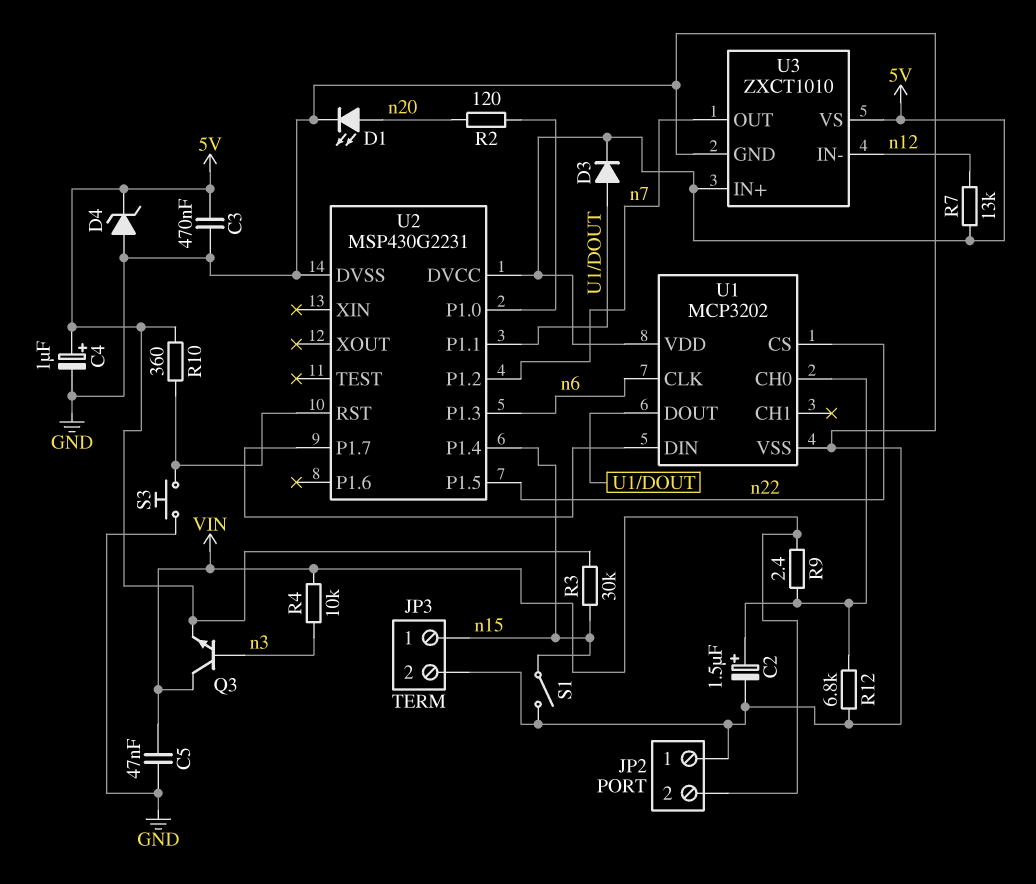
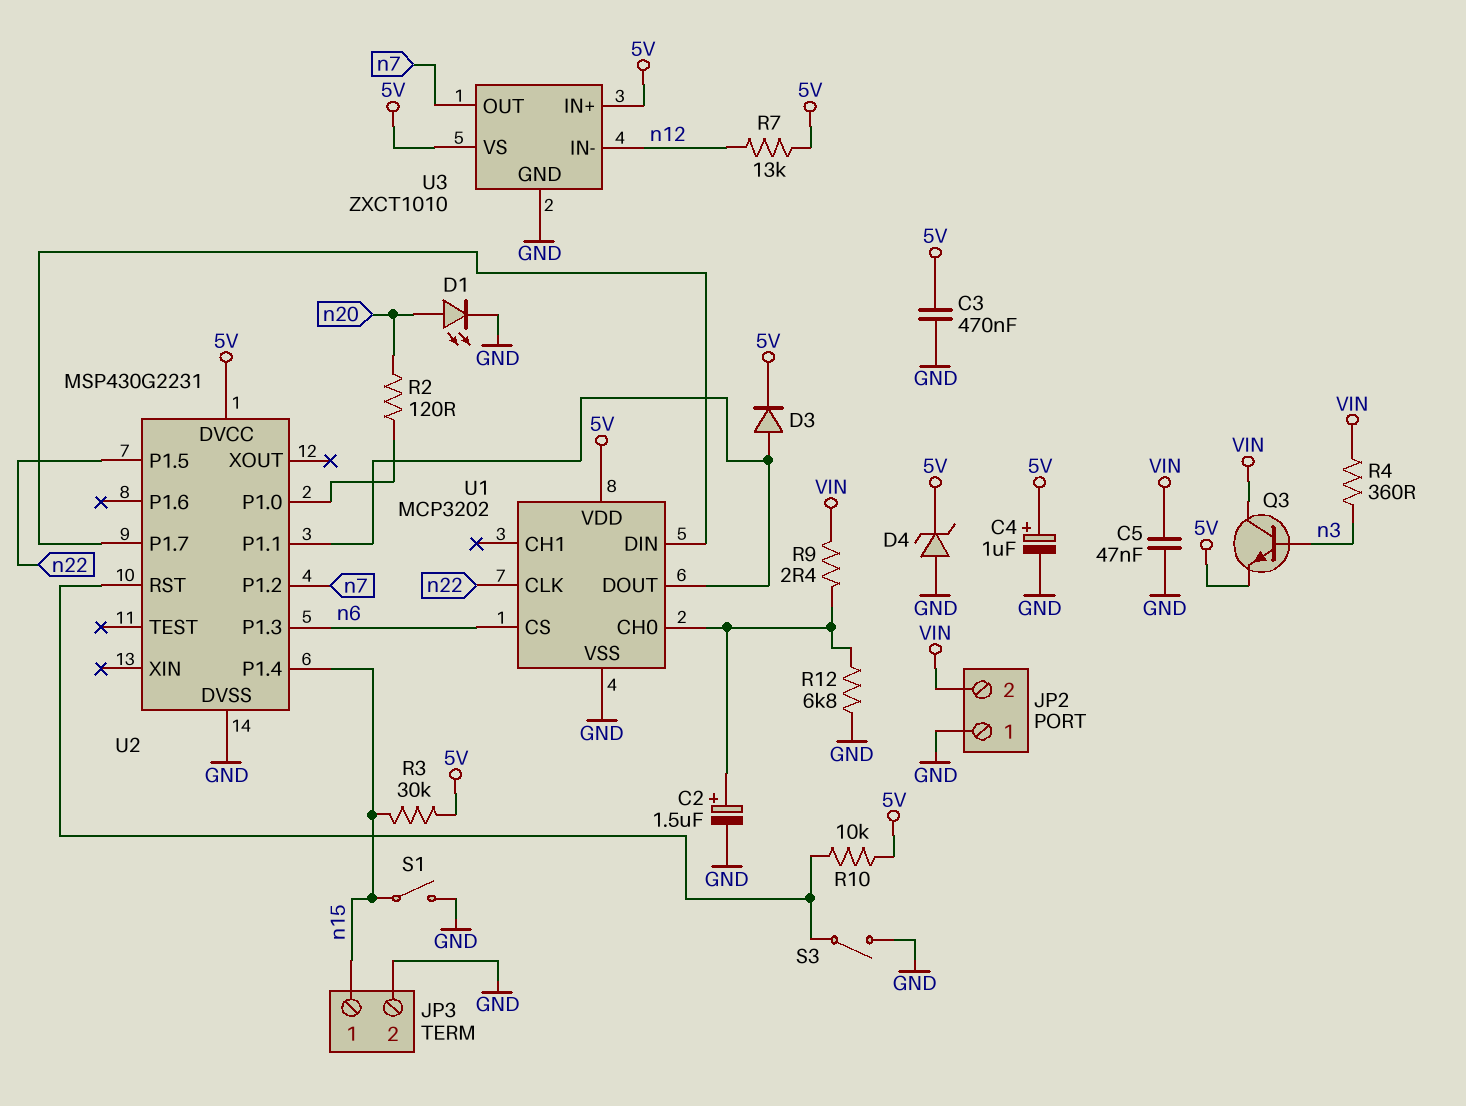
R4: 10k (VIN, n3) -> 360 (VIN, n3)
R10: 360 (5V, U2/RST) -> 10k (5V, U2/RST)
S3: button (GND, U2/RST) -> switch (GND, U2/RST)
U1 pin CLK: n6 -> n22
U1 pin CS: n22 -> n6

